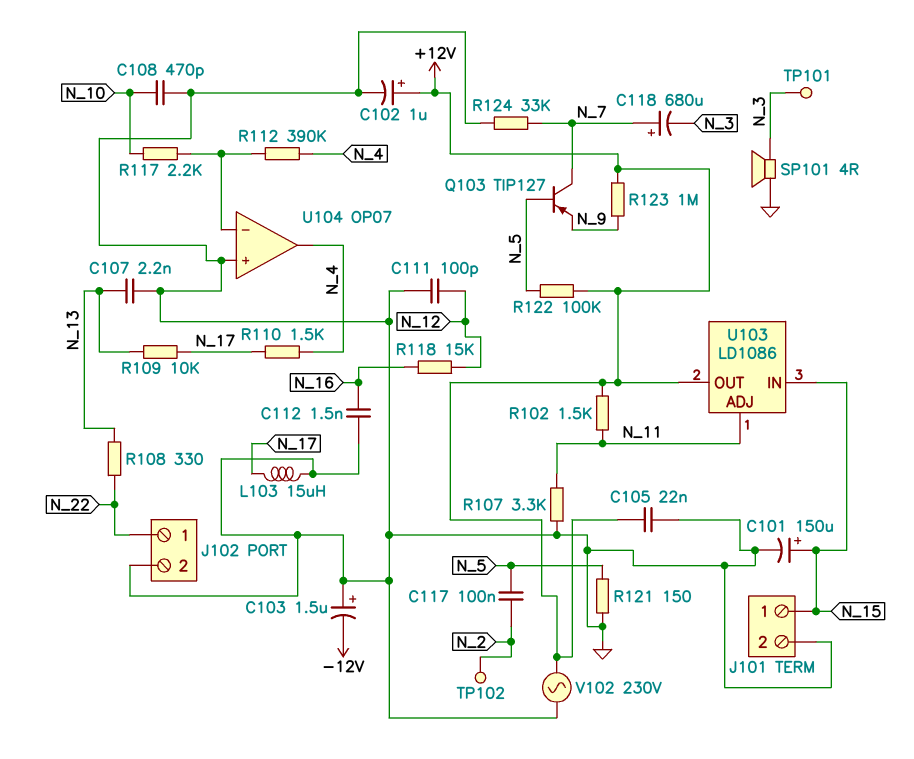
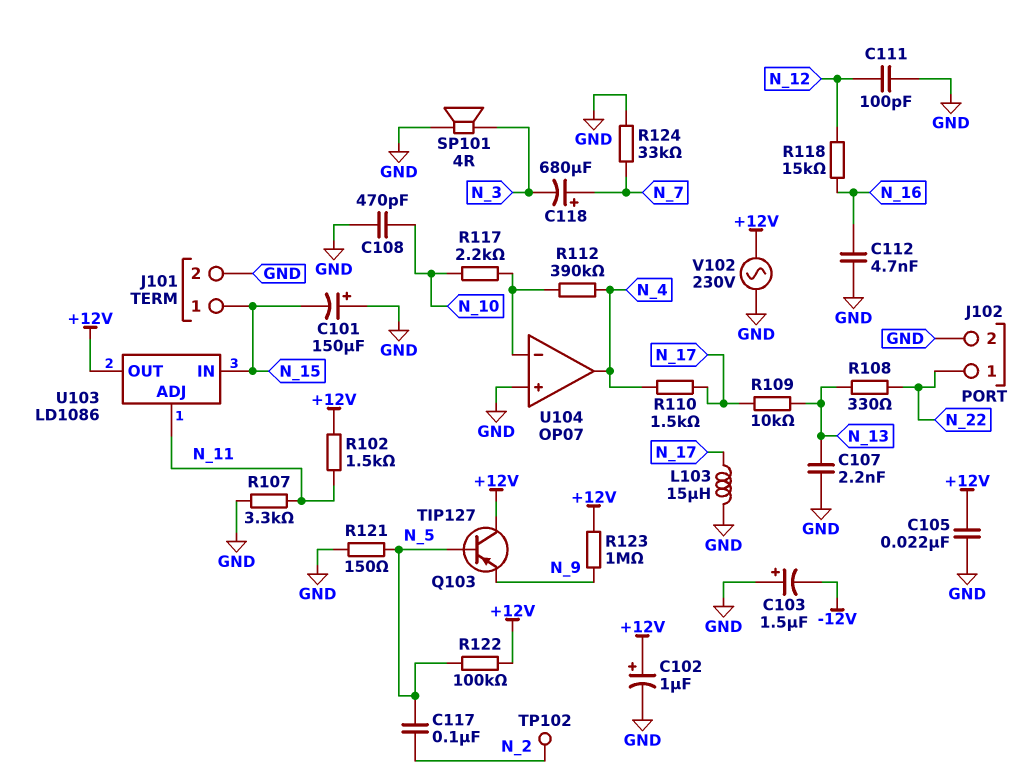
C101: 150uF (plus N_15, minus GND) -> 150uF (plus GND, minus N_15)
C112: 1.5nF (GND, N_16) -> 4.7nF (GND, N_16)
Q103: PNP TIP127 (B N_5, C N_7, E N_9) -> PNP TIP127 (B N_5, C +12V, E N_9)
TP101: test point (N_3) -> none

